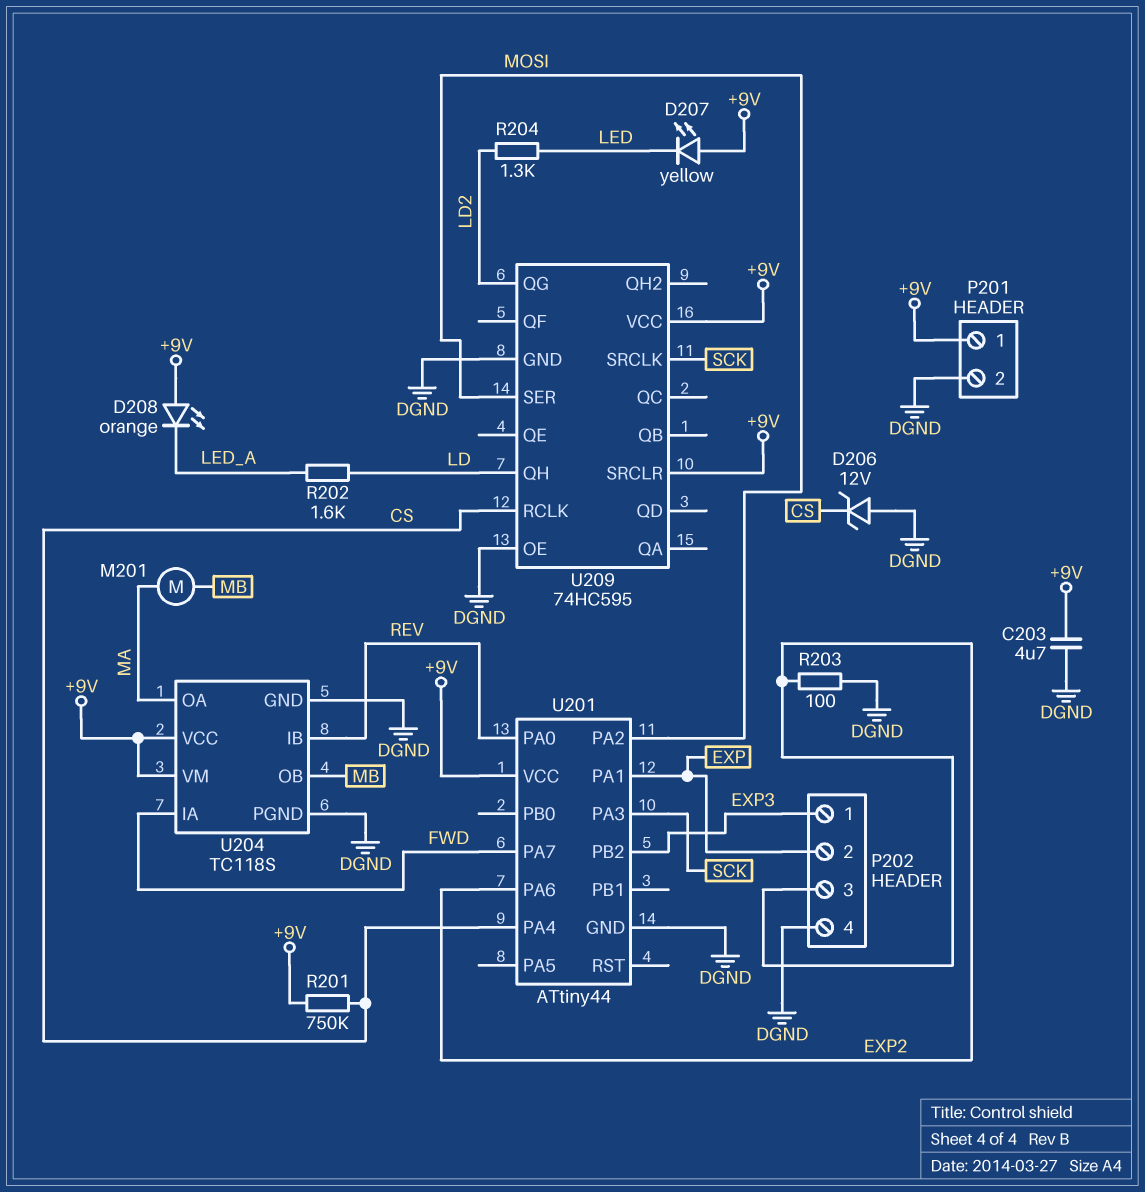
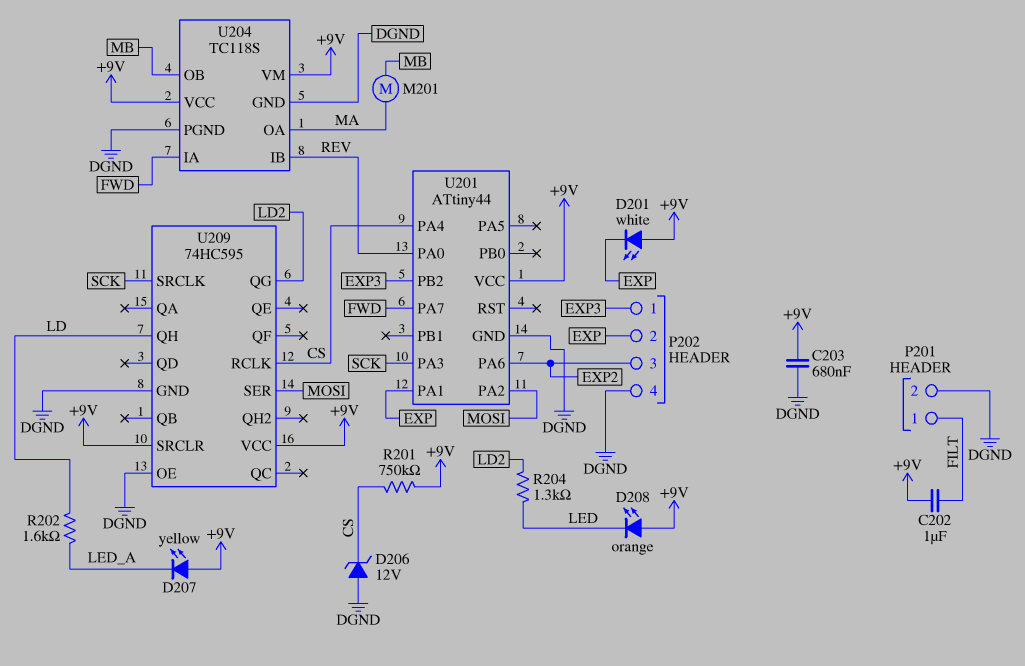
C202: none -> 1uF (+9V, FILT)
C203: 4.7uF (+9V, DGND) -> 680nF (+9V, DGND)
D201: none -> LED white (A +9V, K EXP)
D207: LED yellow (A +9V, K LED) -> LED yellow (A +9V, K LED_A)
D208: LED orange (A +9V, K LED_A) -> LED orange (A +9V, K LED)
P201 pin 1: +9V -> FILT
R203: 100 (DGND, EXP2) -> none

